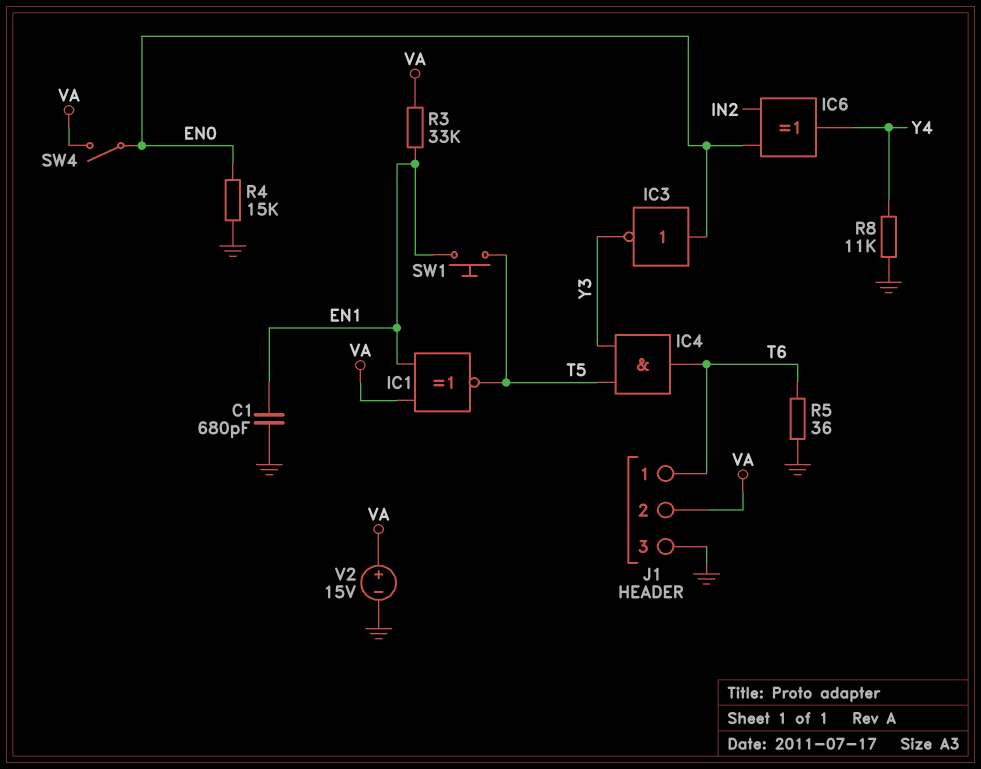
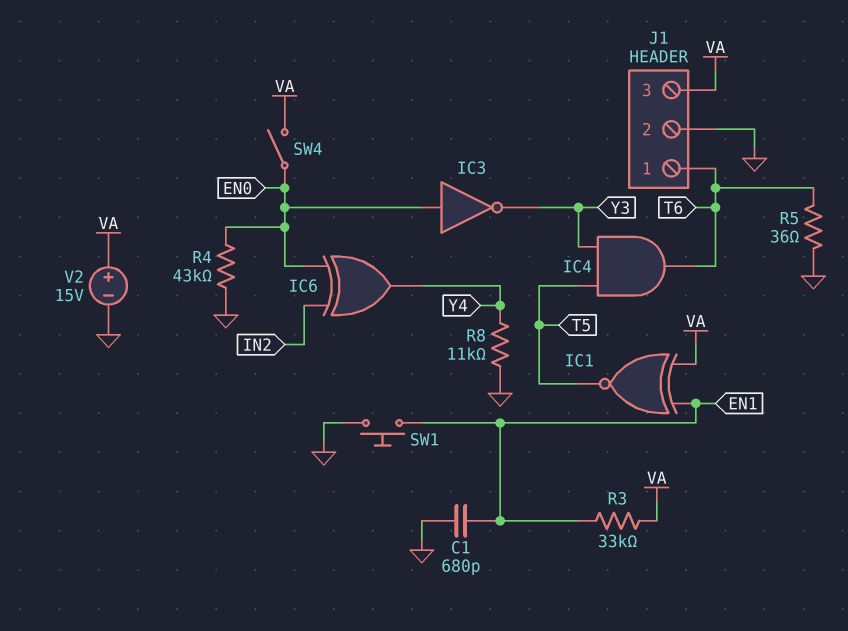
J1 pin 2: VA -> GND
J1 pin 3: GND -> VA
R4: 15k (EN0, GND) -> 43k (EN0, GND)
SW1: button (EN1, T5) -> button (EN1, GND)

